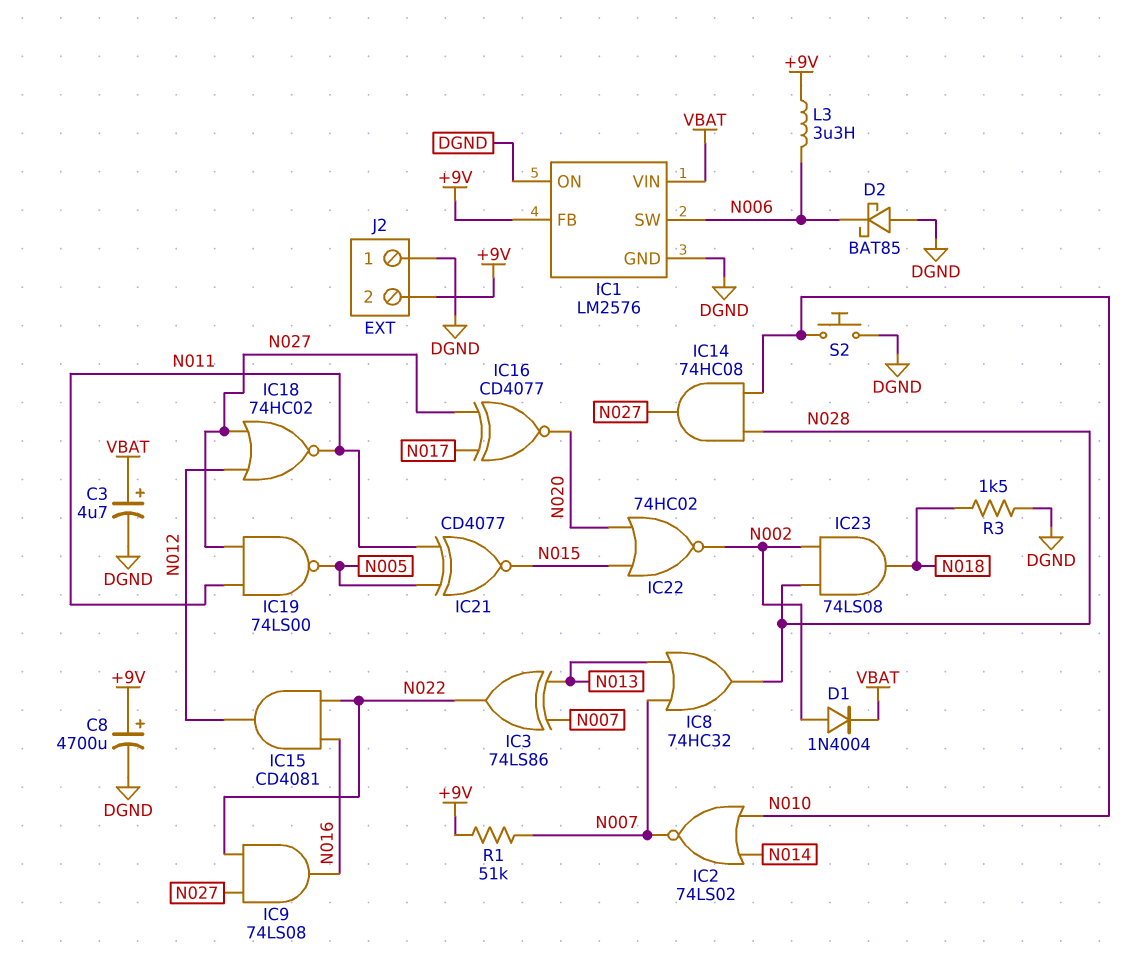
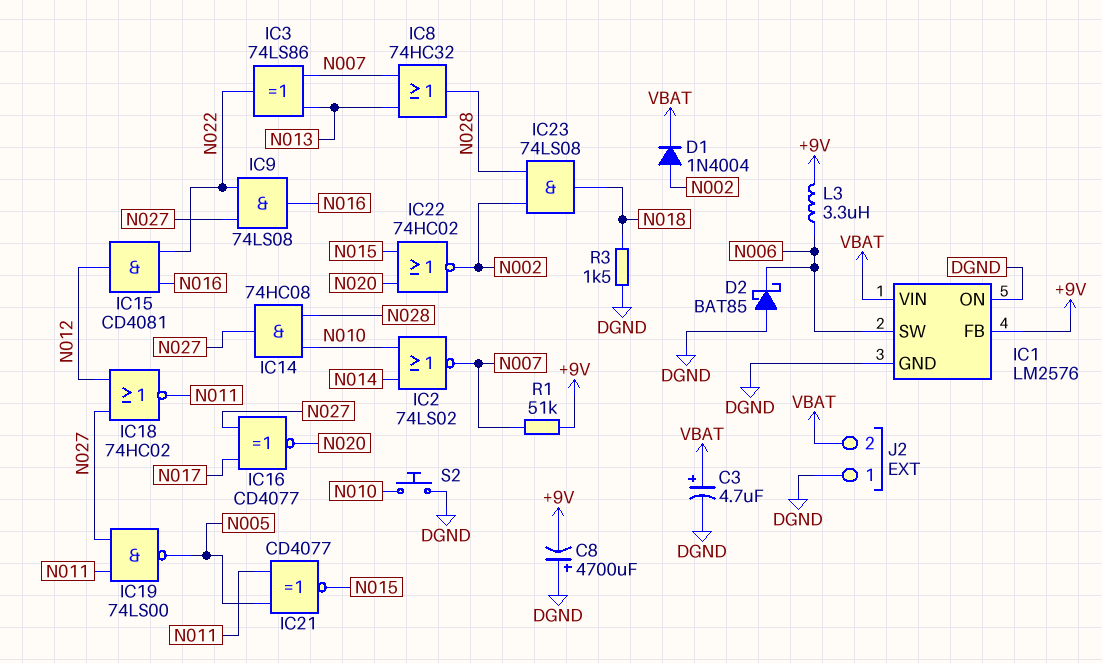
C8: 4700uF (plus +9V, minus DGND) -> 4700uF (plus DGND, minus +9V)
J2 pin 2: +9V -> VBAT

